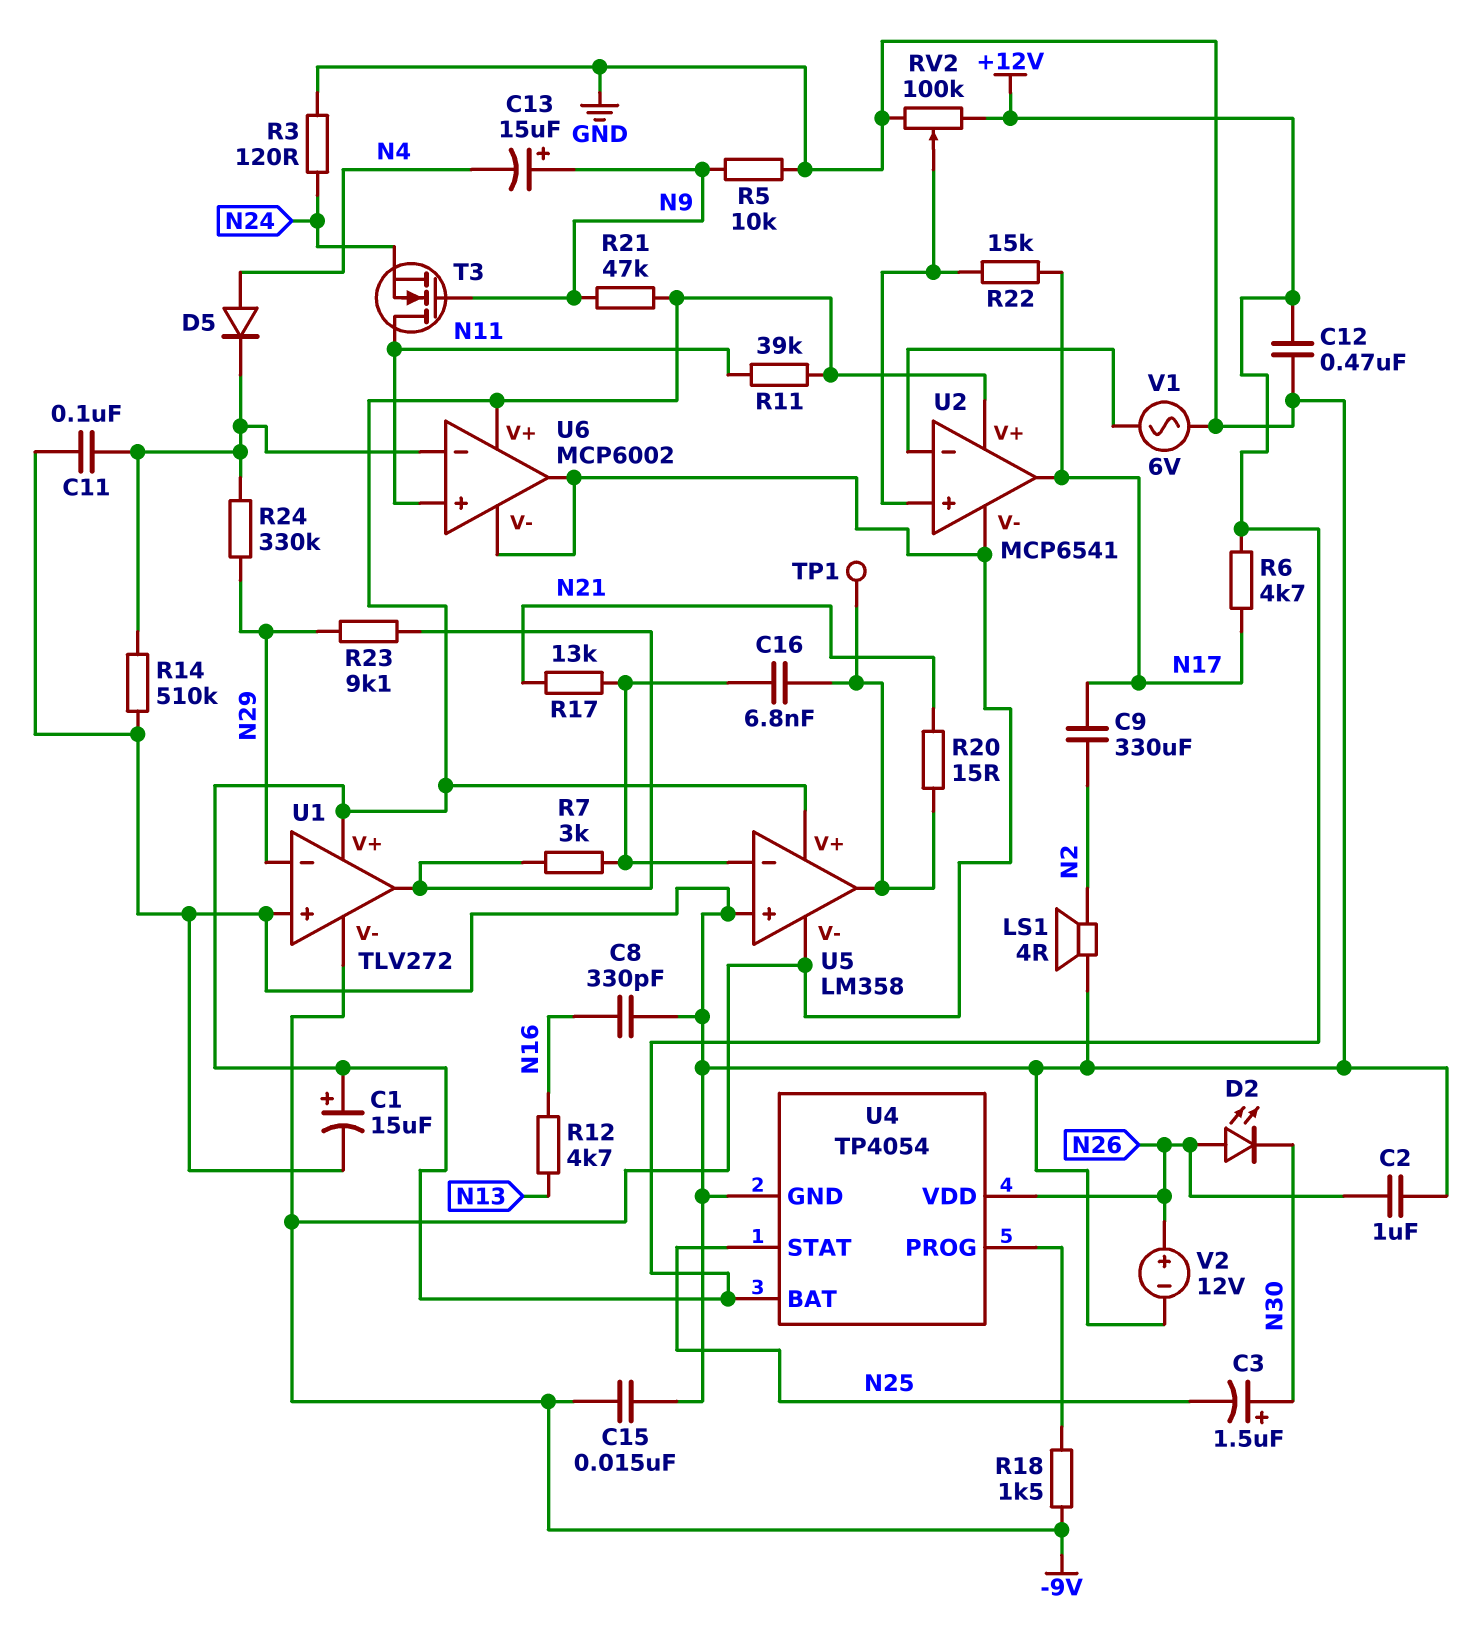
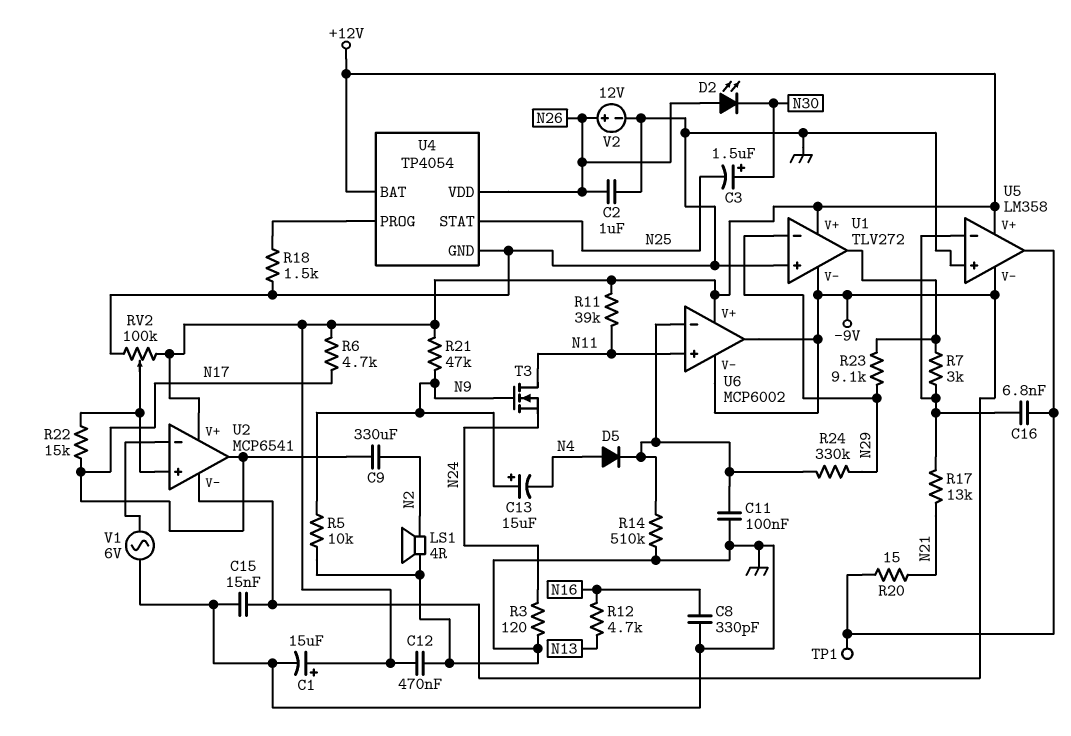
R18: 1.5k (-9V, U4/PROG) -> 1.5k (GND, U4/PROG)

